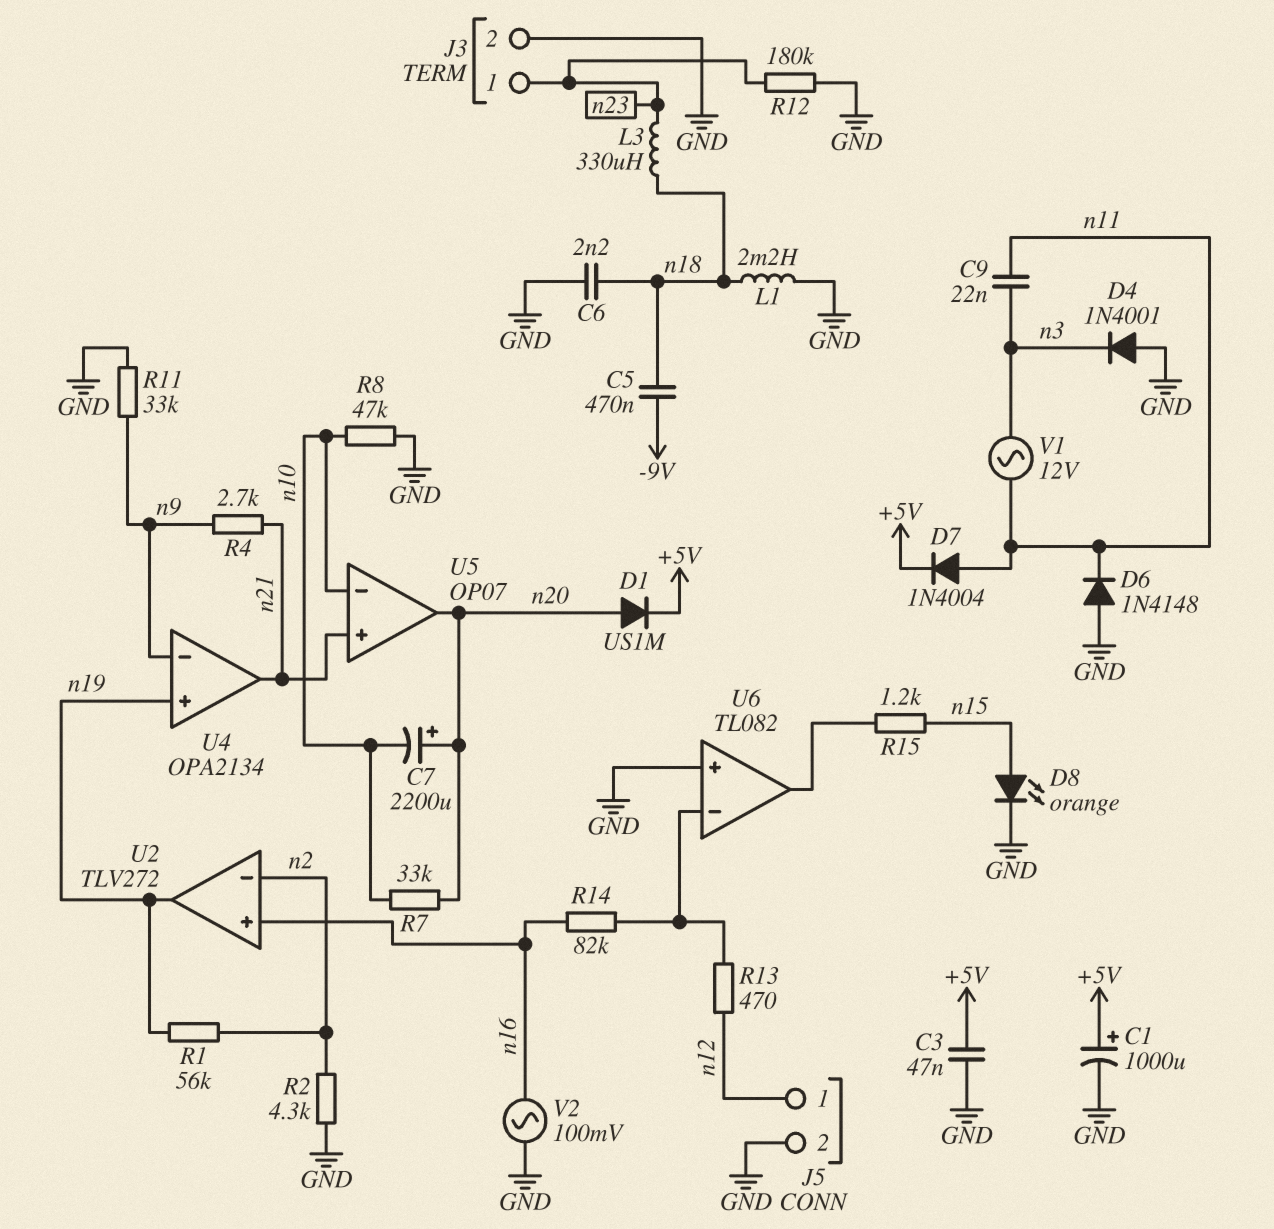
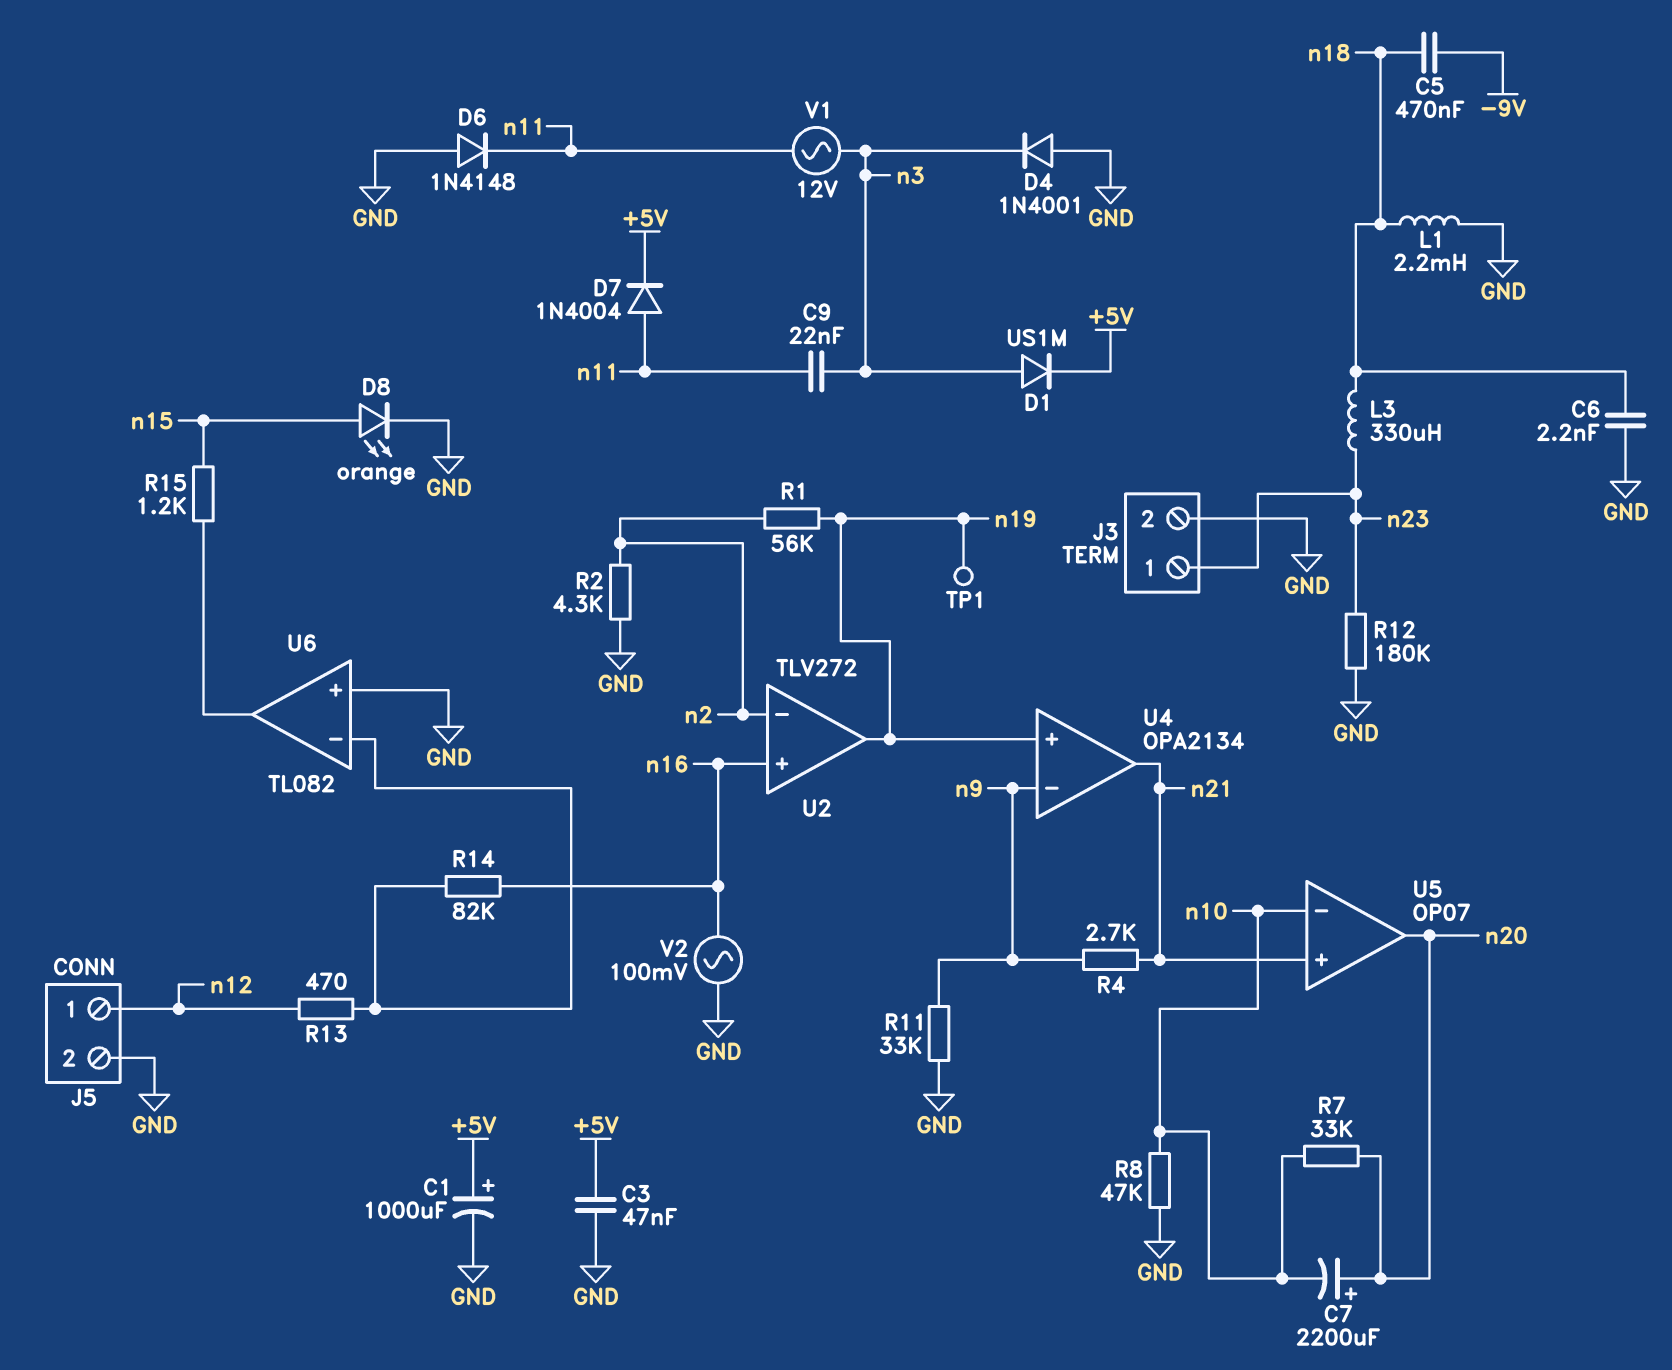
D1: diode US1M (A n20, K +5V) -> diode US1M (A n3, K +5V)
TP1: none -> test point (n19)

